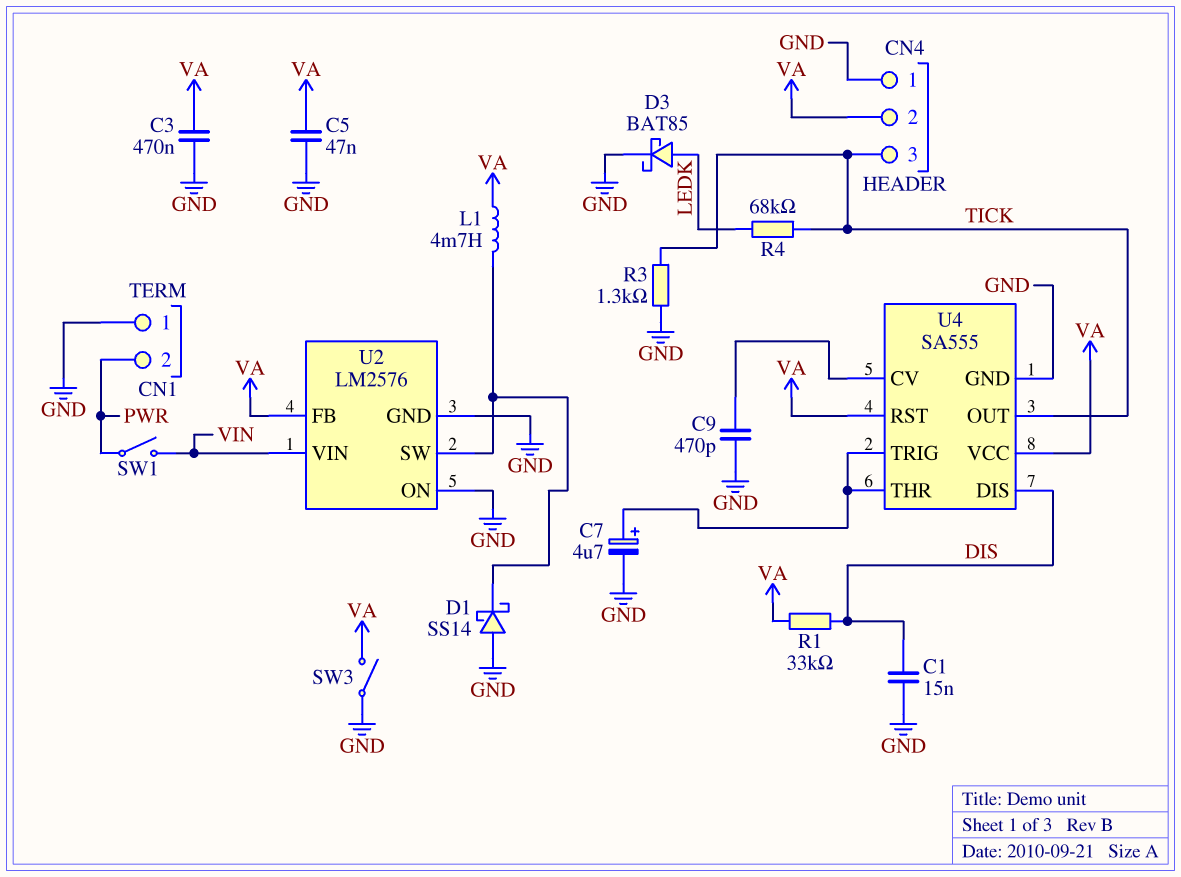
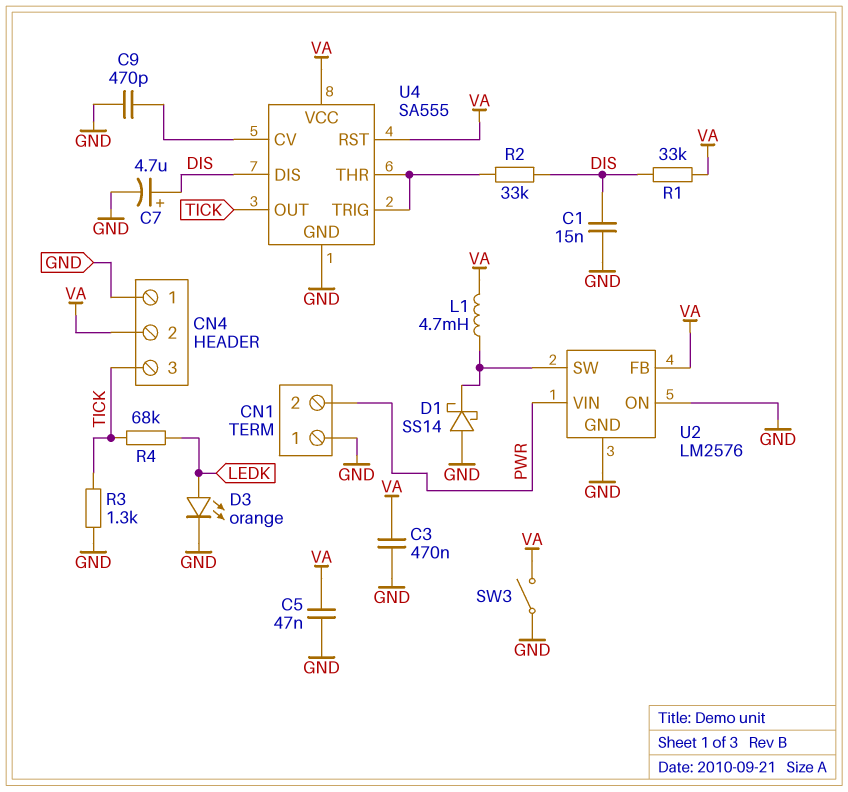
C7: 4.7uF (plus U4/THR, minus GND) -> 4.7uF (plus DIS, minus GND)
D3: schottky BAT85 (A LEDK, K GND) -> LED orange (A LEDK, K GND)
R2: none -> 33k (DIS, U4/THR)
SW1: switch (PWR, VIN) -> none
U2 pin VIN: VIN -> PWR

